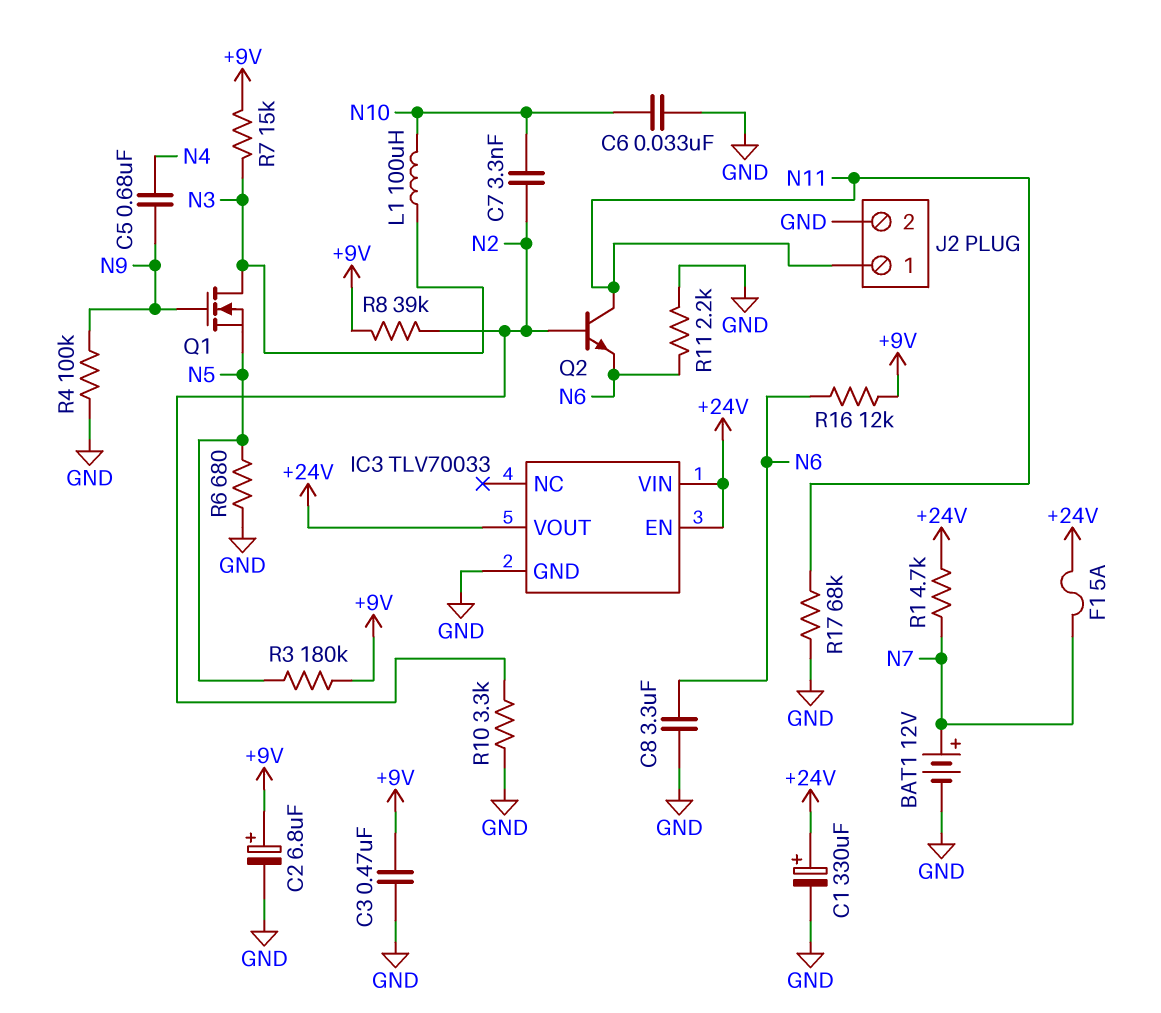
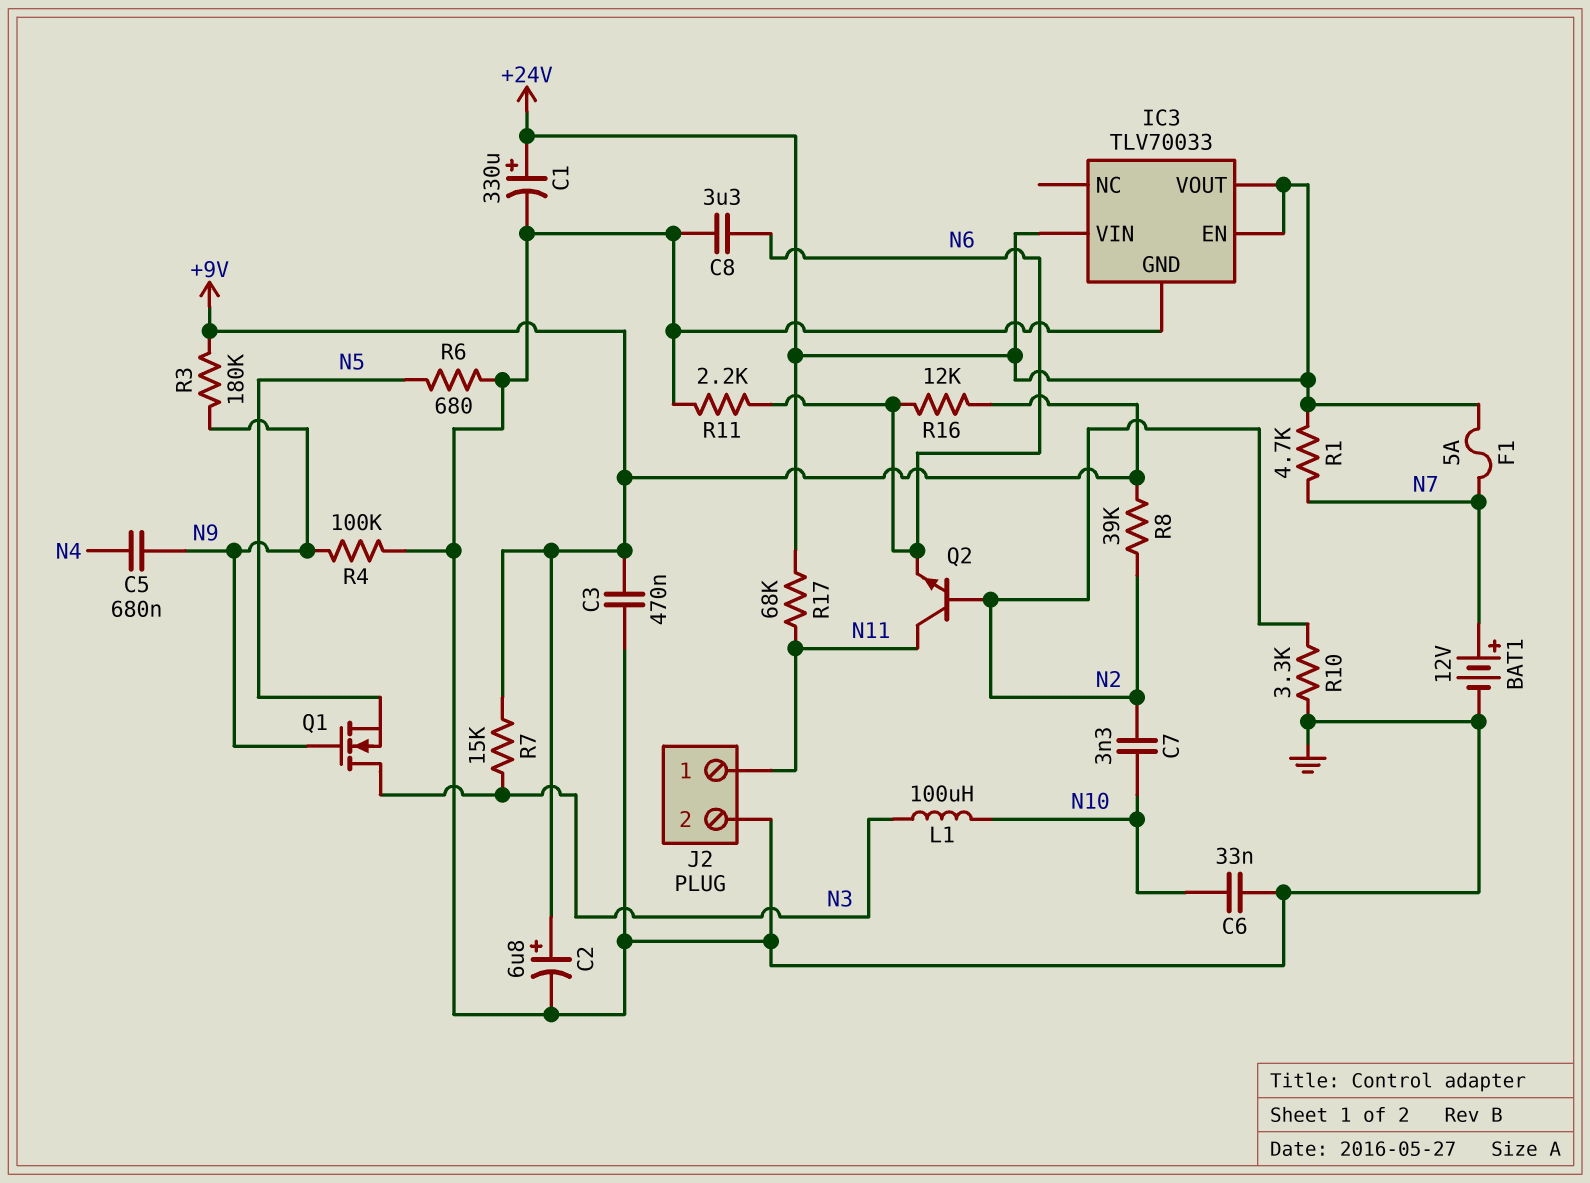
R3: 180k (+9V, N5) -> 180k (+9V, N9)
R17: 68k (GND, N11) -> 68k (+24V, N11)

